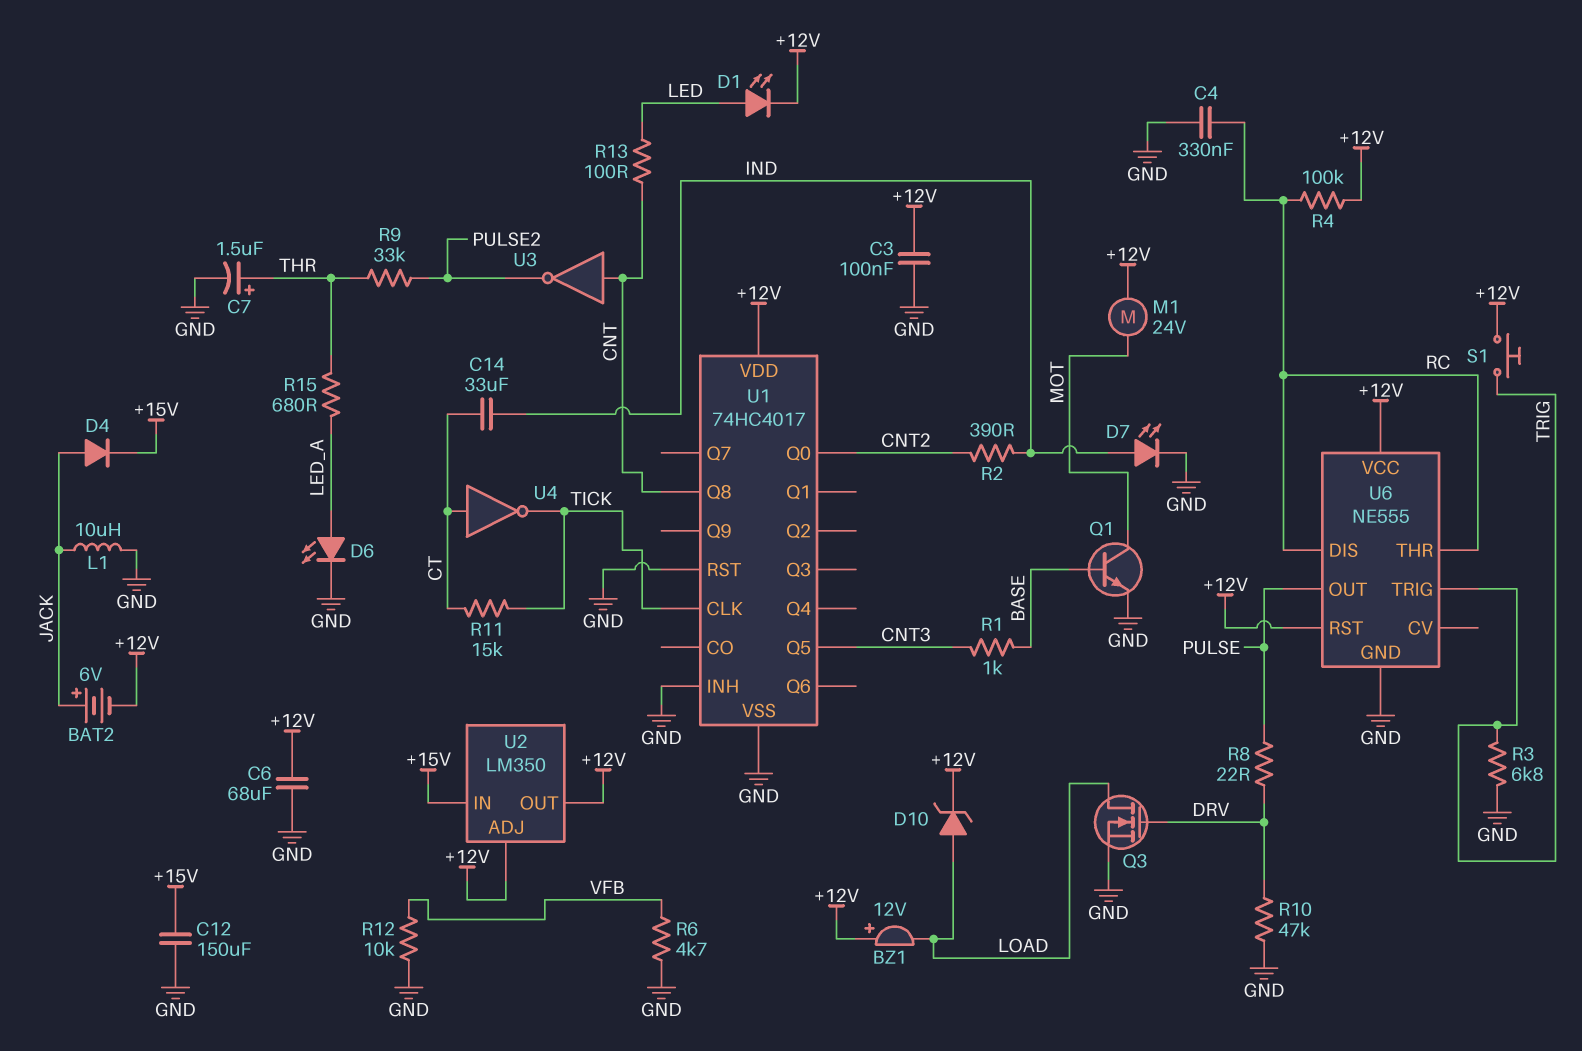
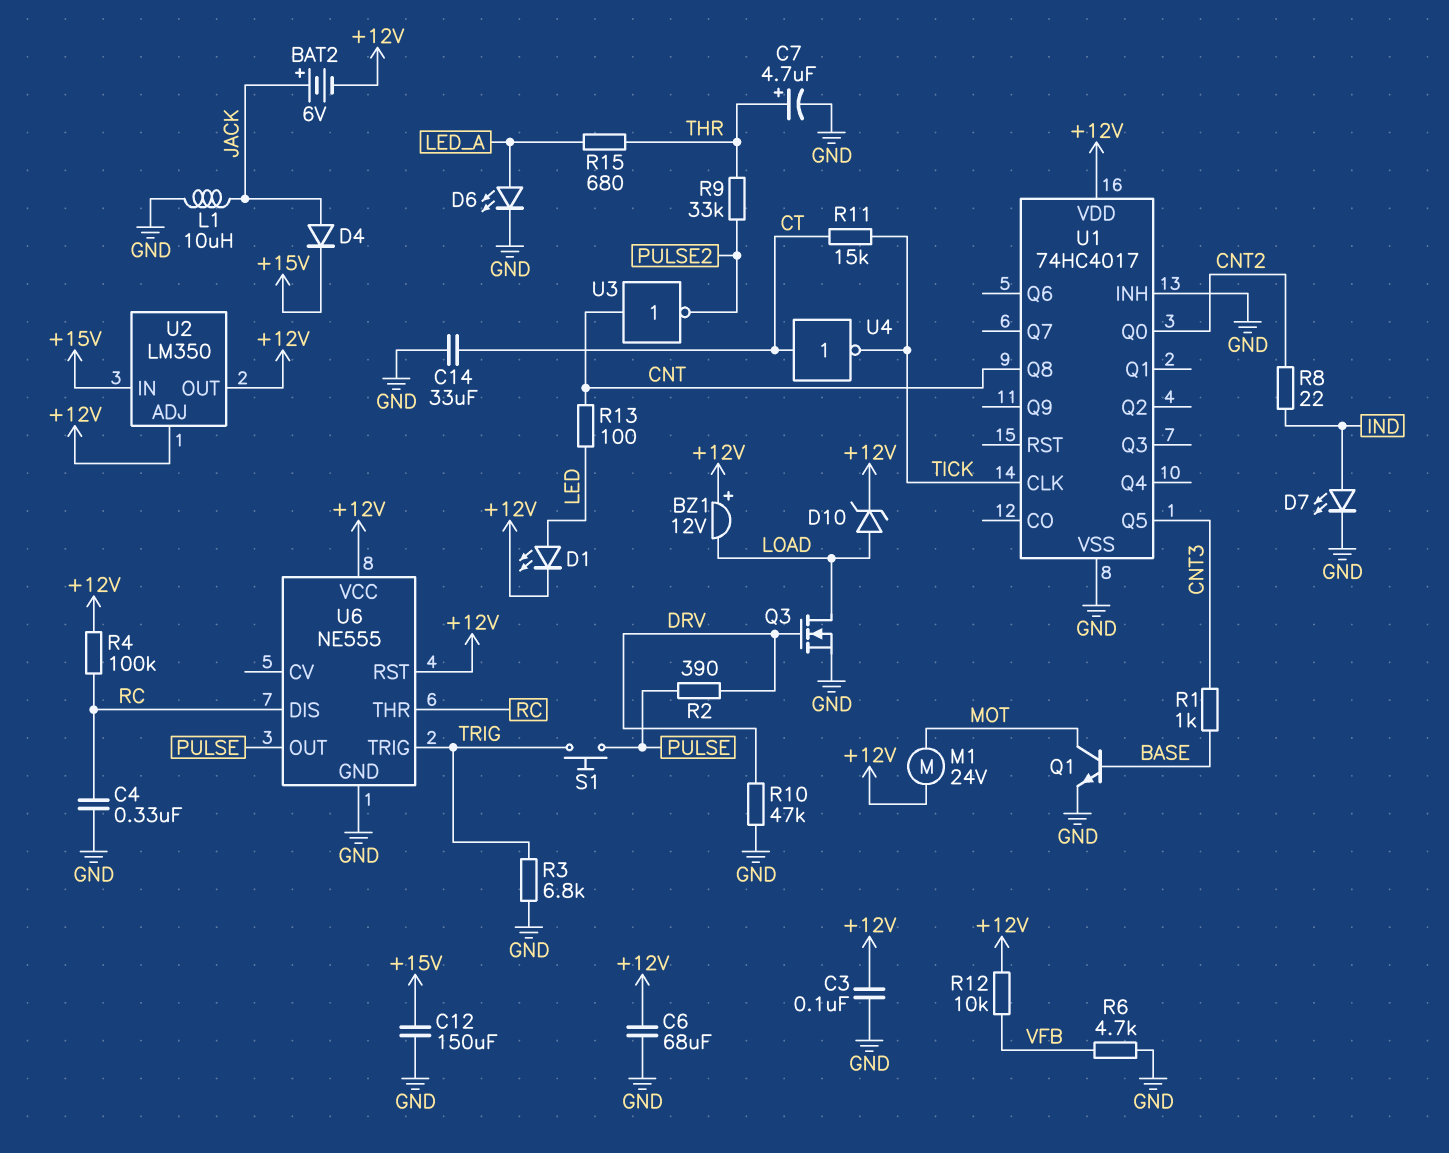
C7: 1.5uF (plus THR, minus GND) -> 4.7uF (plus THR, minus GND)
C14: 33uF (CT, IND) -> 33uF (CT, GND)
R2: 390 (CNT2, IND) -> 390 (DRV, PULSE)
R8: 22 (DRV, PULSE) -> 22 (CNT2, IND)
R12: 10k (GND, VFB) -> 10k (+12V, VFB)
S1: button (+12V, TRIG) -> button (PULSE, TRIG)
U1 pin RST: GND -> none

